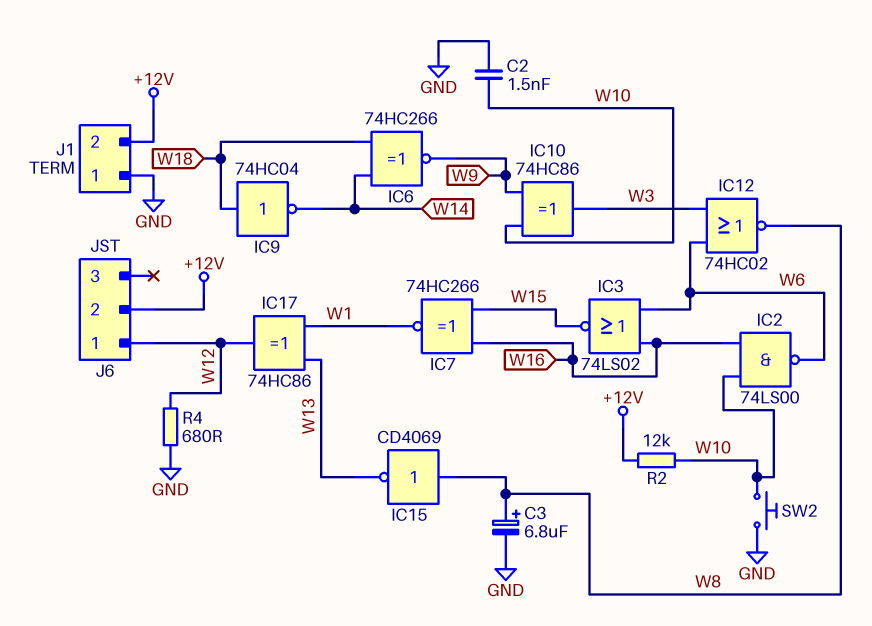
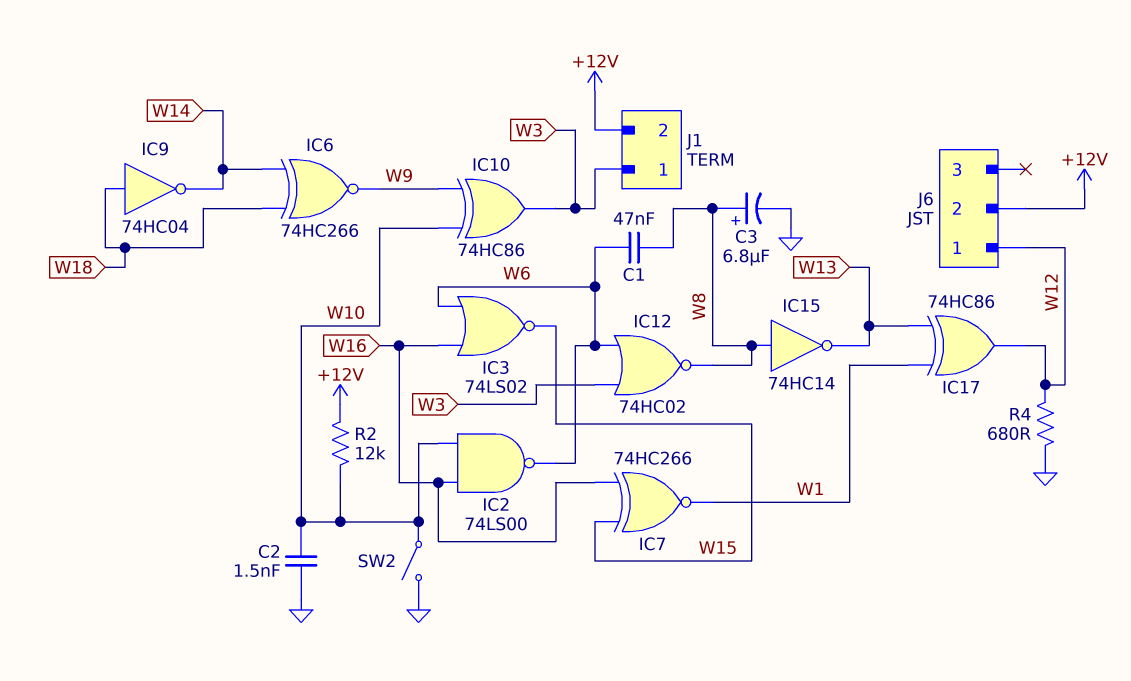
C1: none -> 47nF (W6, W8)
IC15: NOT CD4069 (in W8, out W13) -> NOT 74HC14 (in W8, out W13)
J1 pin 1: GND -> W3
SW2: button (GND, W10) -> switch (GND, W10)

